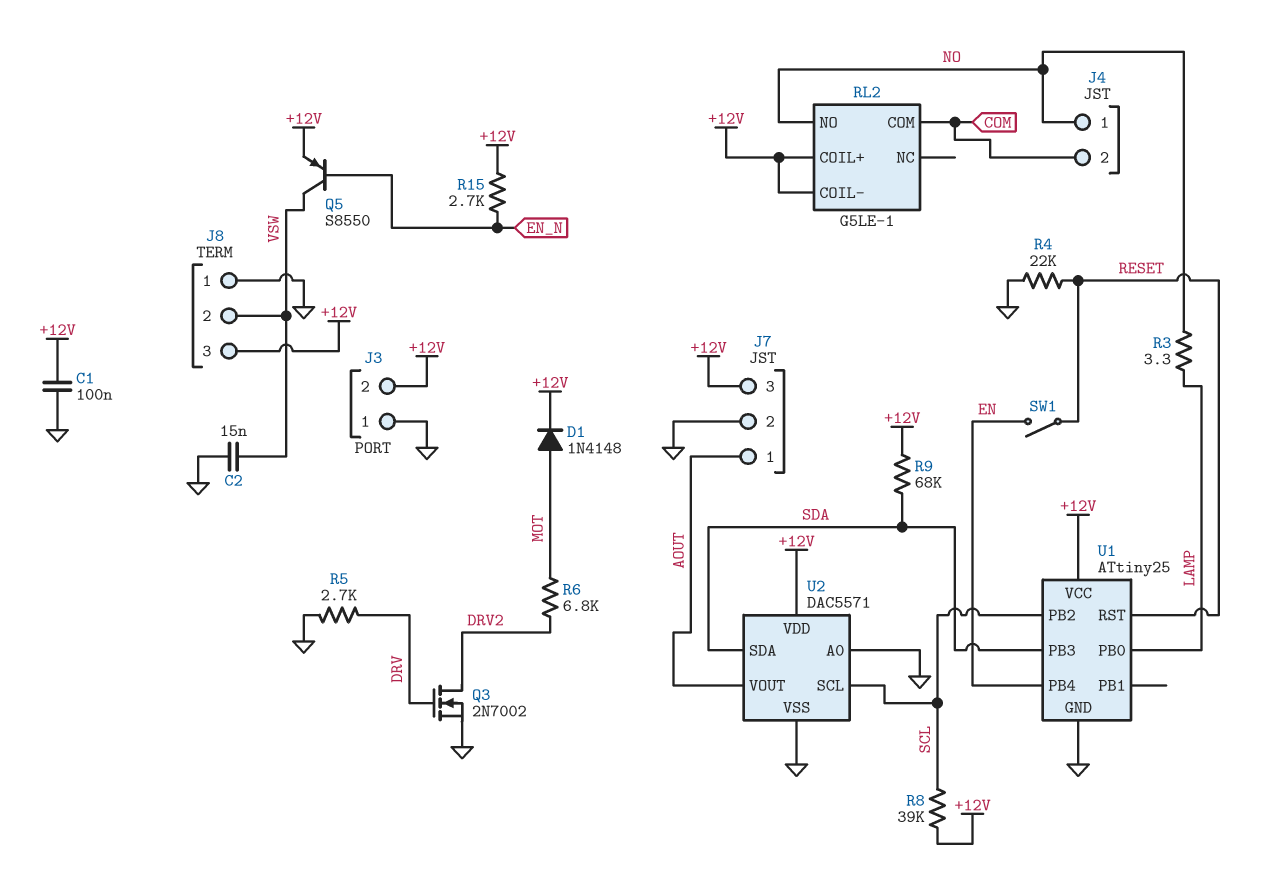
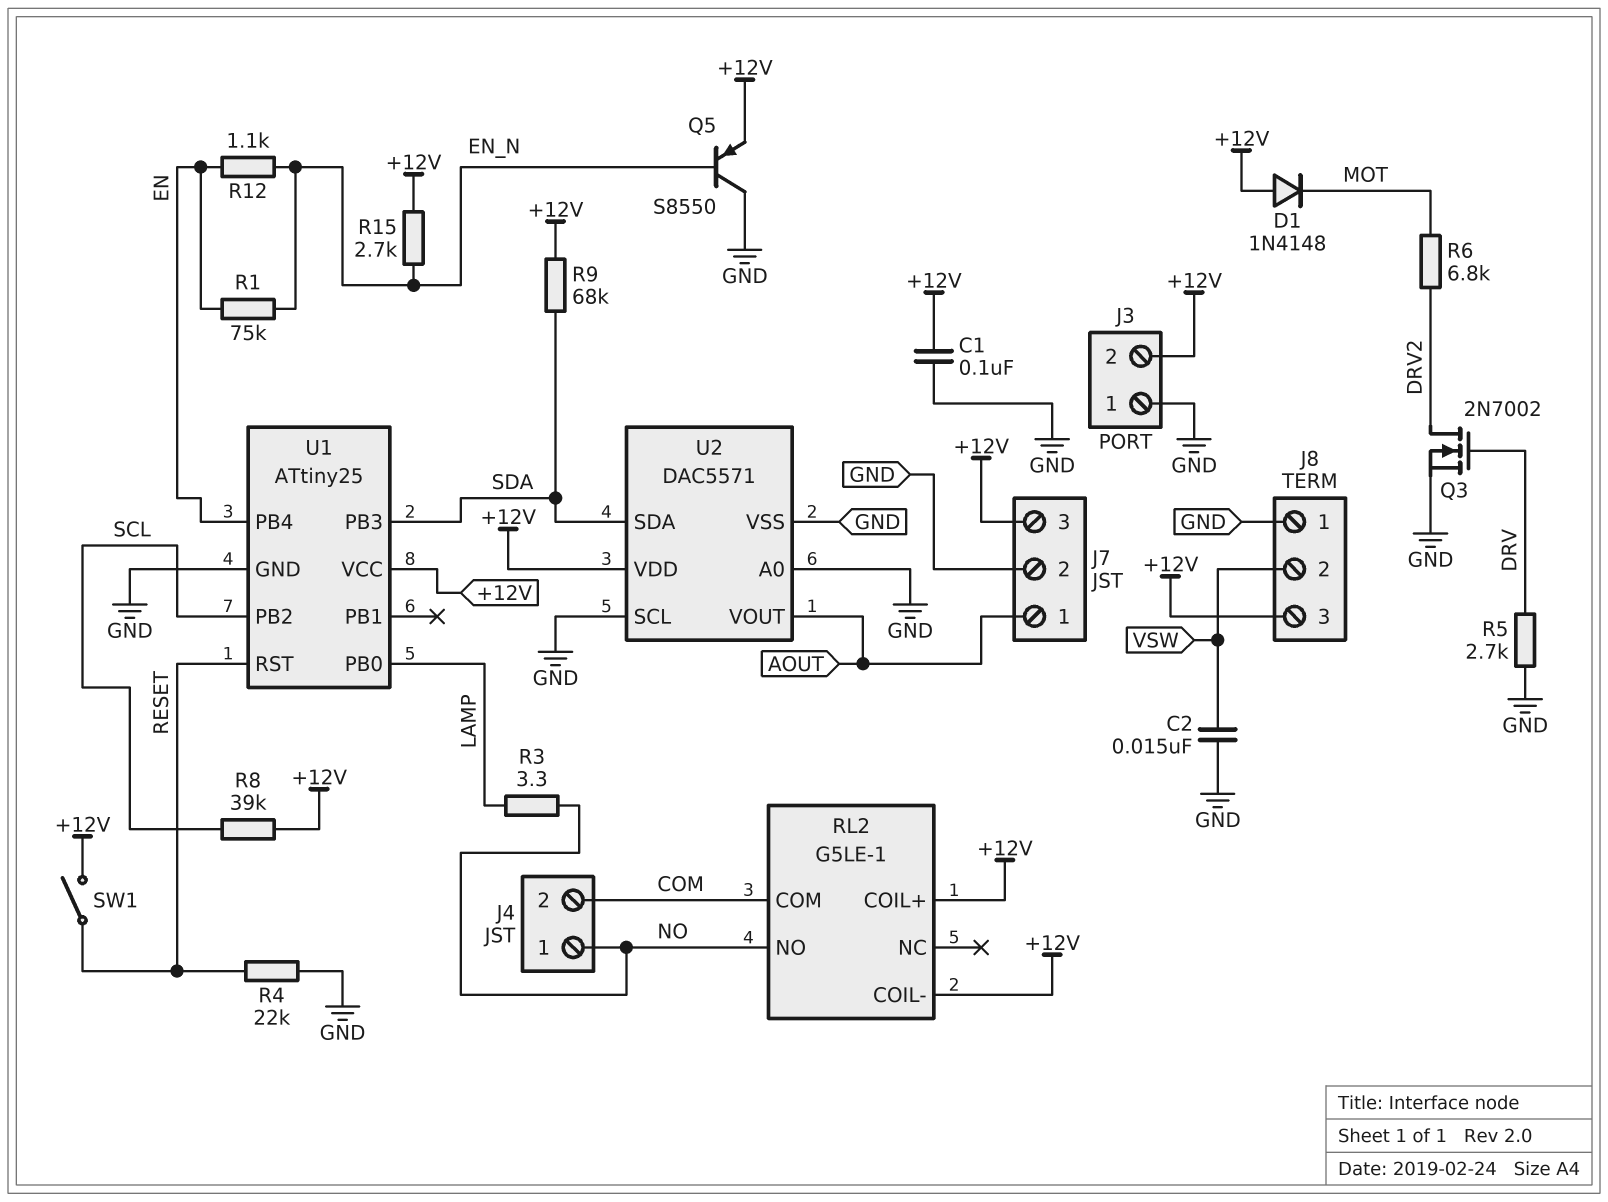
D1: diode 1N4148 (A MOT, K +12V) -> diode 1N4148 (A +12V, K MOT)
Q5: PNP S8550 (B EN_N, C VSW, E +12V) -> PNP S8550 (B EN_N, C GND, E +12V)
R1: none -> 75k (EN, EN_N)
R12: none -> 1.1k (EN, EN_N)
SW1: switch (EN, RESET) -> switch (+12V, RESET)
U2 pin SCL: SCL -> GND

